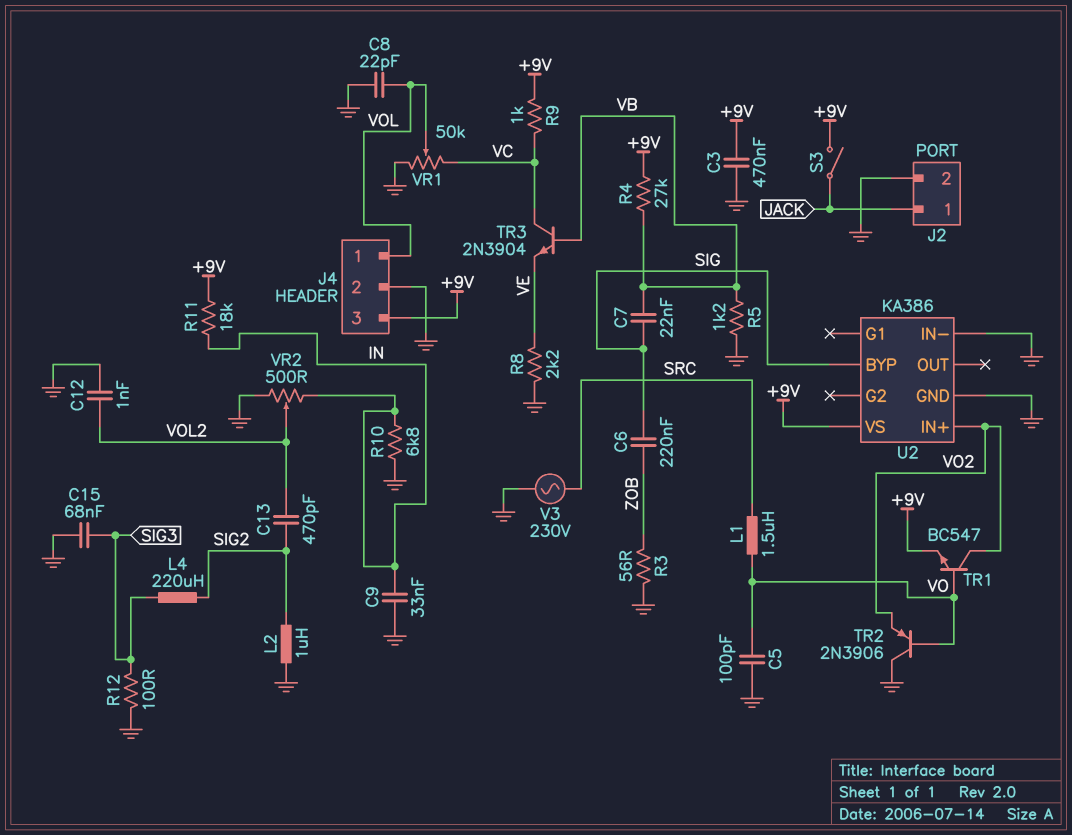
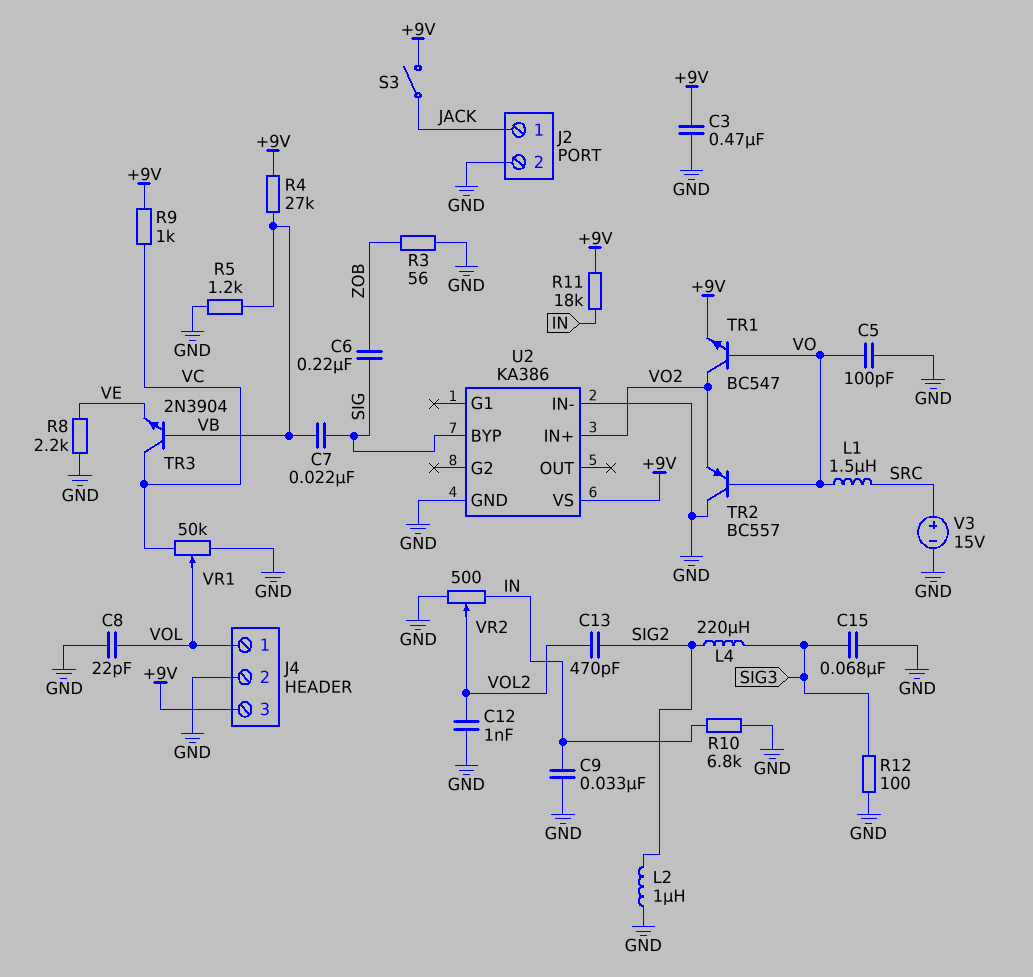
TR2: PNP 2N3906 (B VO, C GND, E VO2) -> PNP BC557 (B VO, C GND, E VO2)
V3: AC 230V (GND, SRC) -> 15V (plus SRC, minus GND)

